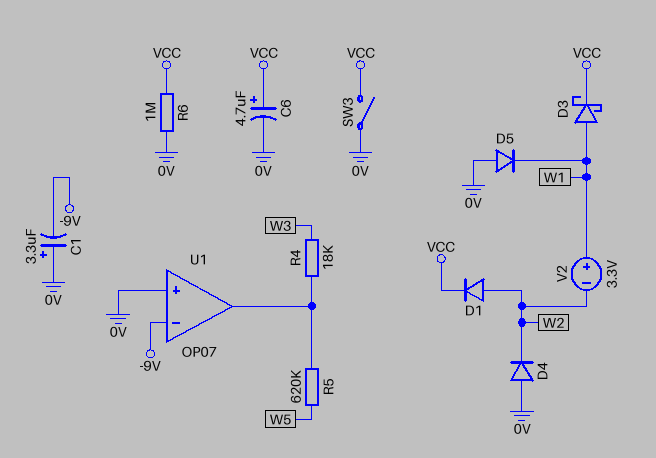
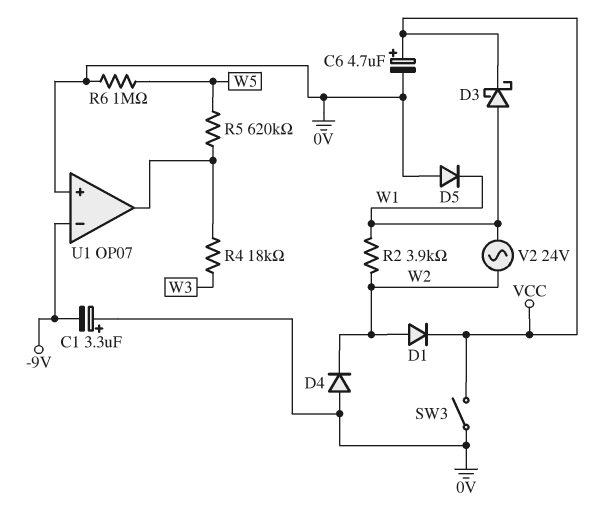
R2: none -> 3.9k (W1, W2)
R6: 1M (0V, VCC) -> 1M (0V, W5)
V2: 3.3V (plus W1, minus W2) -> AC 24V (W1, W2)

